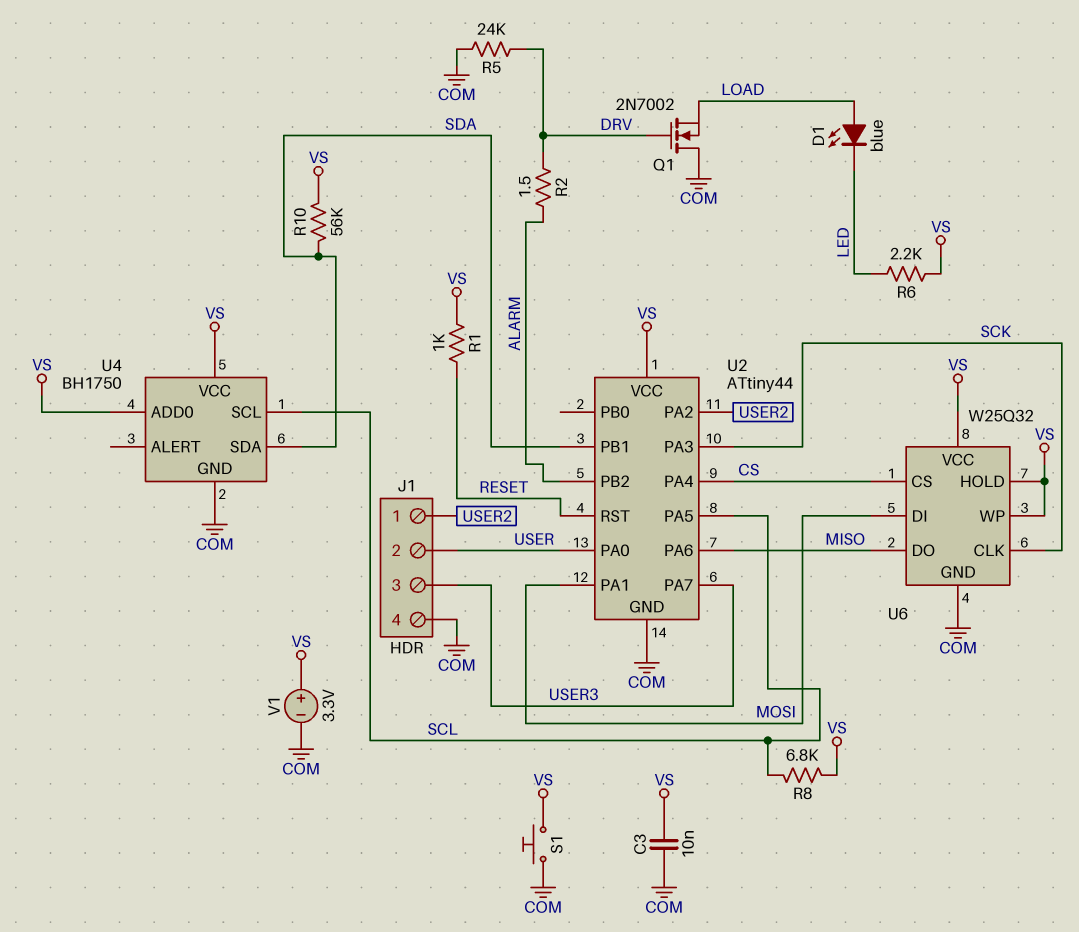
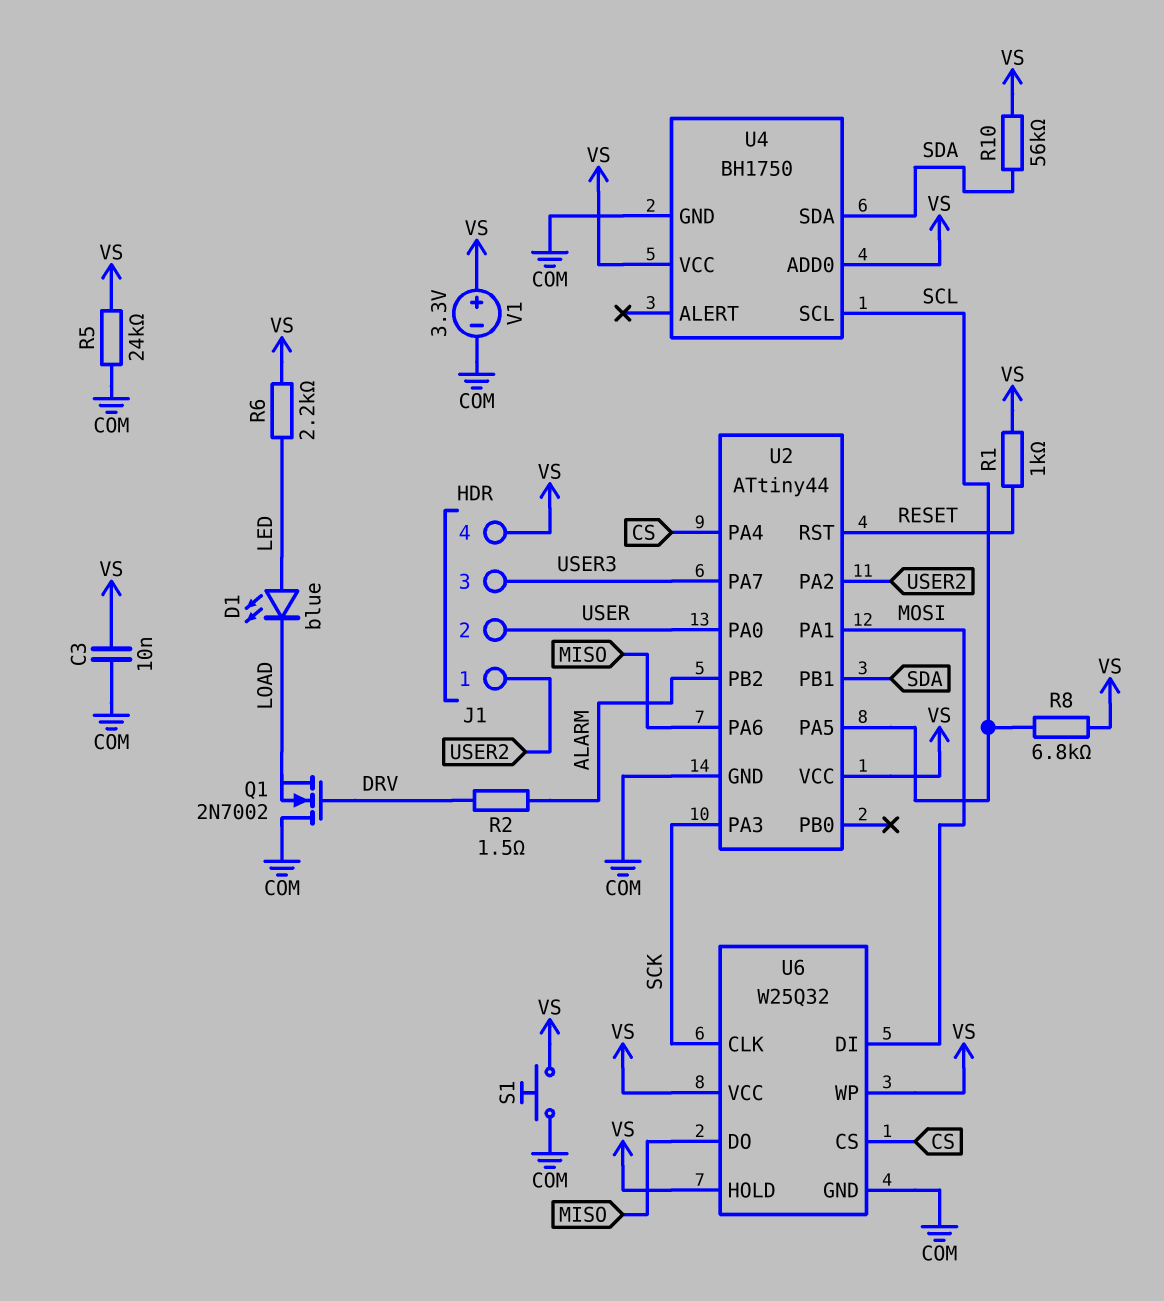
D1: LED blue (A LOAD, K LED) -> LED blue (A LED, K LOAD)
J1 pin 4: COM -> VS
R5: 24k (COM, DRV) -> 24k (COM, VS)

